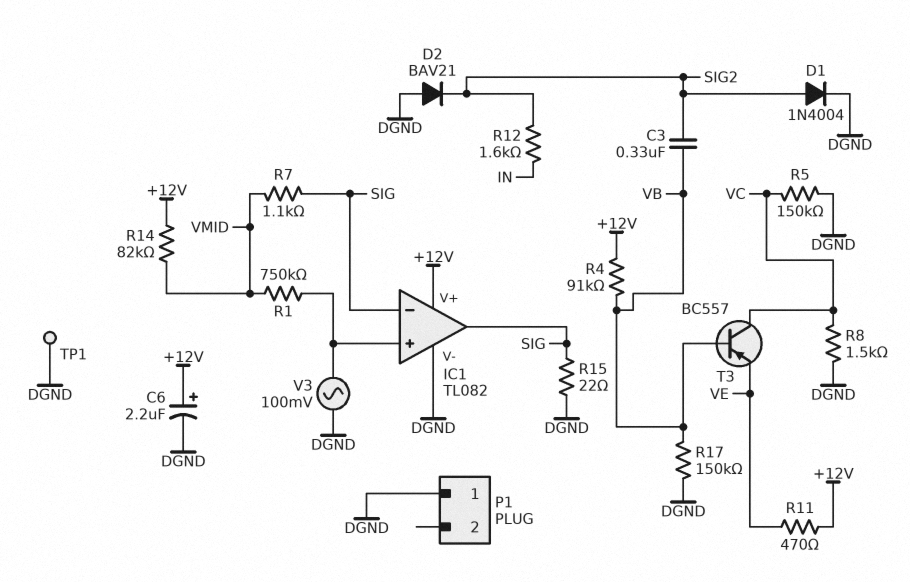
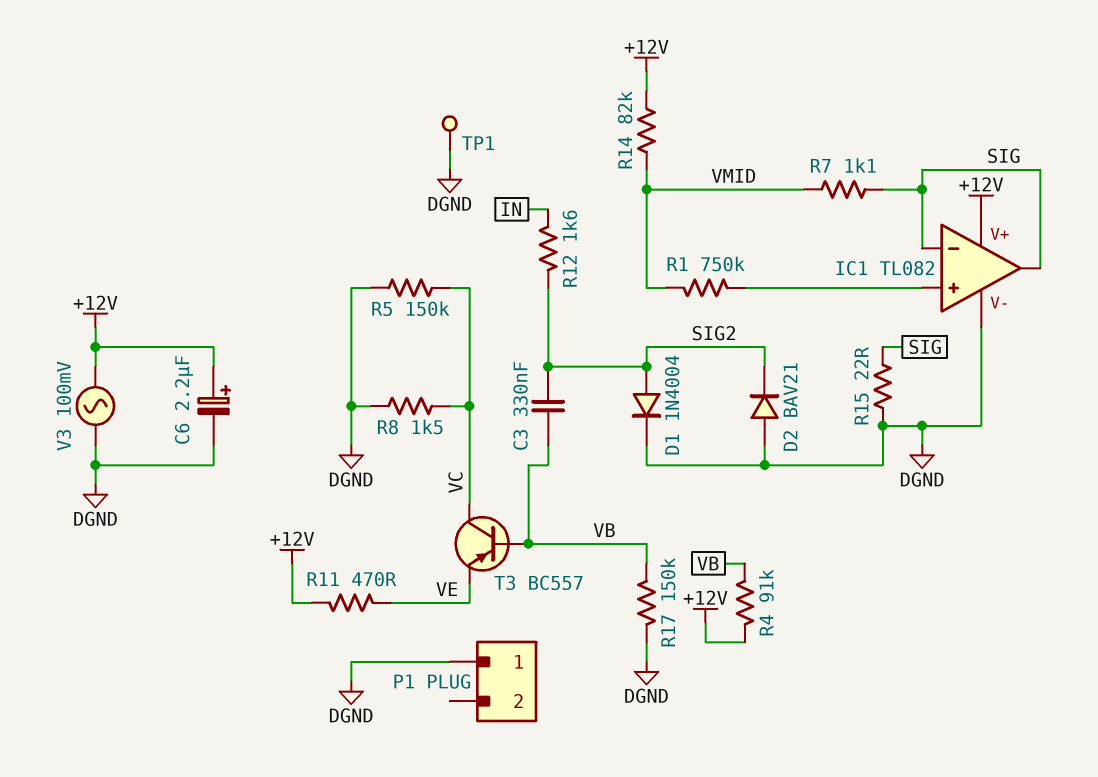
V3: AC 100mV (DGND, IC1/in+) -> AC 100mV (+12V, DGND)

